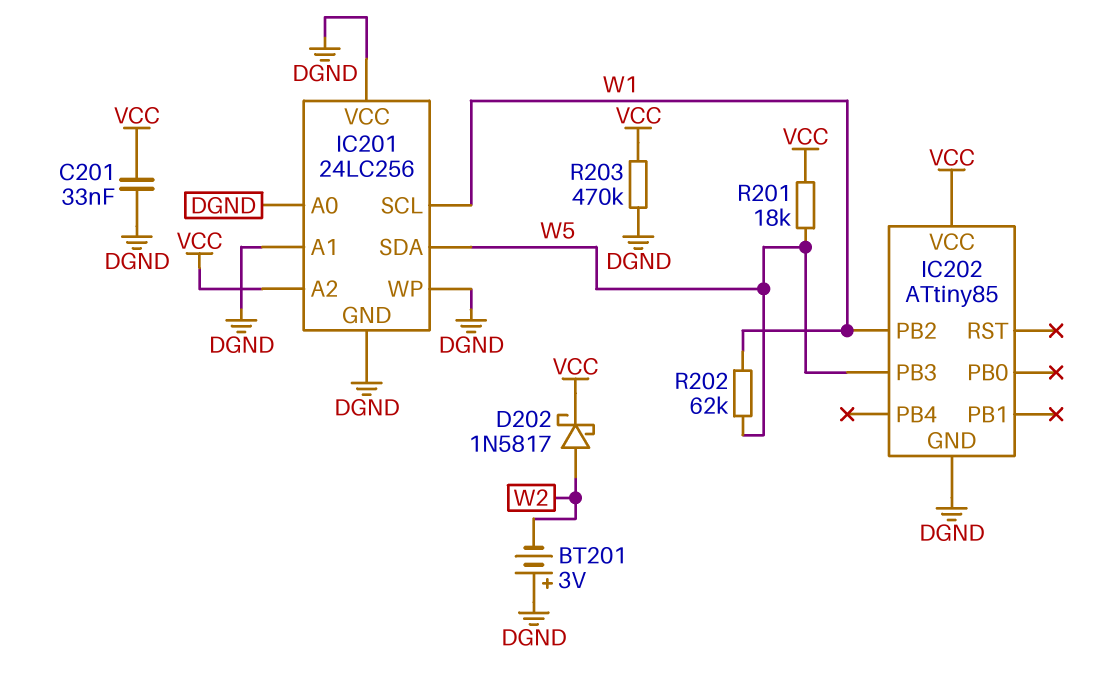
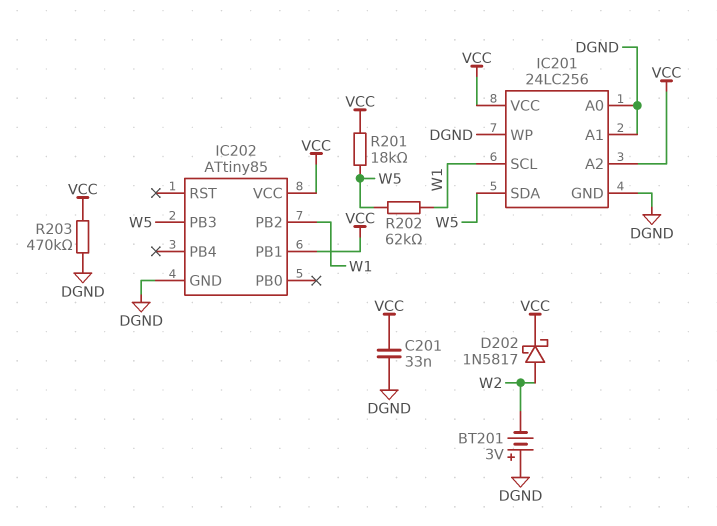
IC201 pin VCC: DGND -> VCC
IC202 pin PB1: none -> VCC

